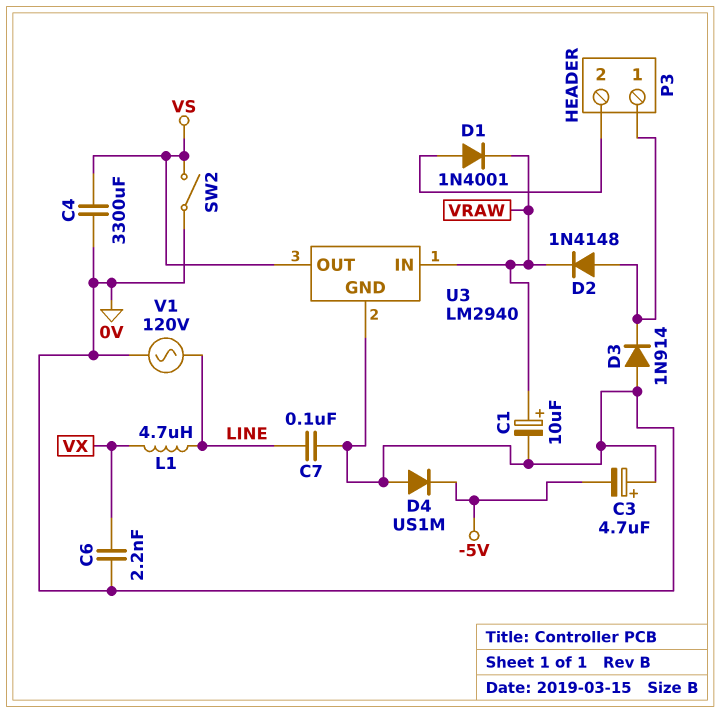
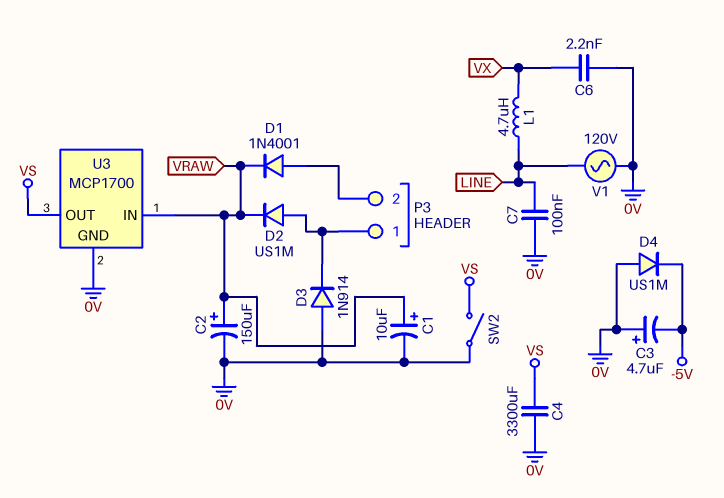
C2: none -> 150uF (plus VRAW, minus 0V)
D2: diode 1N4148 (A P3/1, K VRAW) -> diode US1M (A P3/1, K VRAW)
U3: LM2940 -> MCP1700

